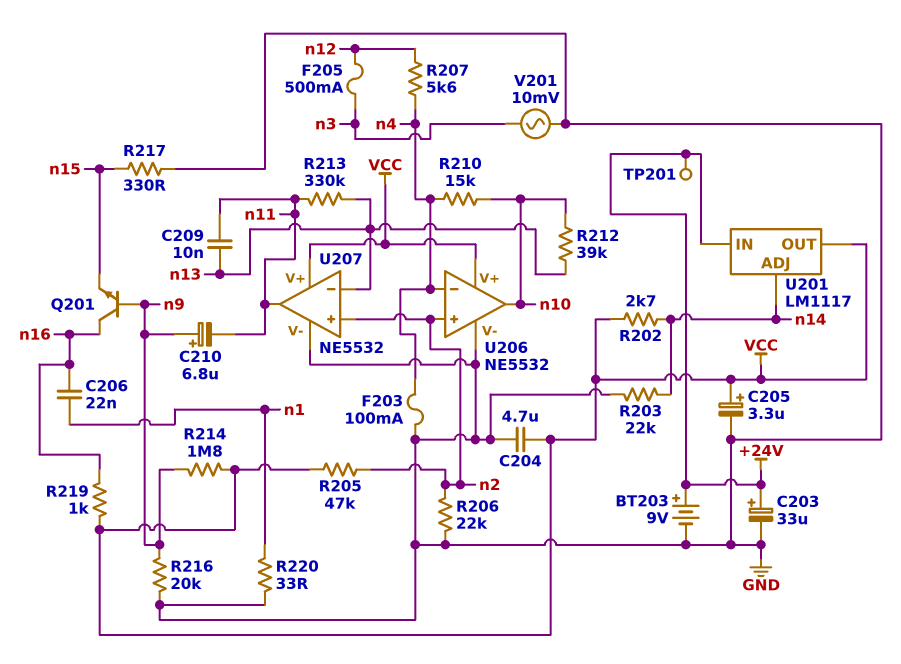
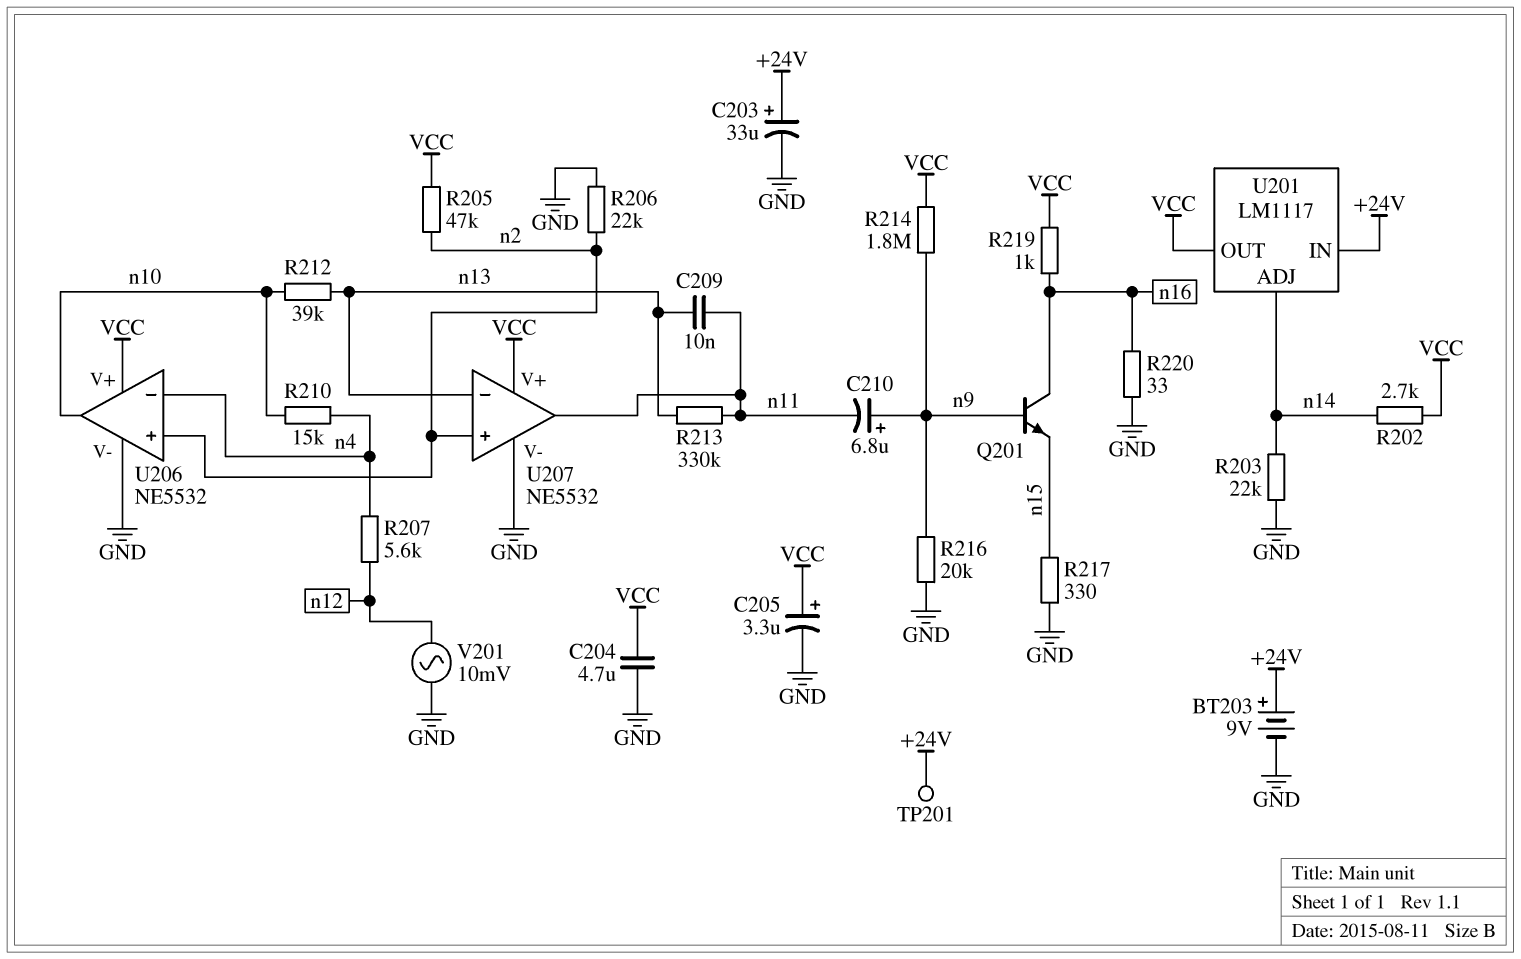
C206: 22nF (n1, n16) -> none
F203: 100mA (GND, n4) -> none
F205: 500mA (n3, n12) -> none
R220: 33 (GND, n1) -> 33 (GND, n16)
V201: AC 10mV (GND, n3) -> AC 10mV (GND, n12)

